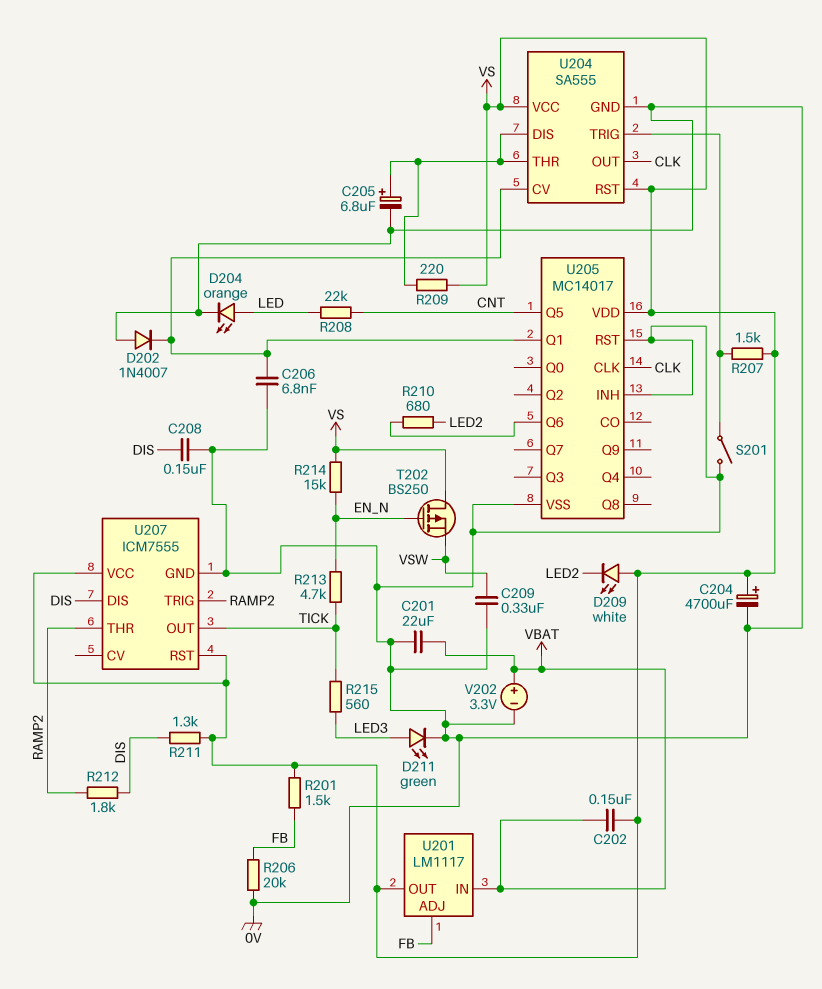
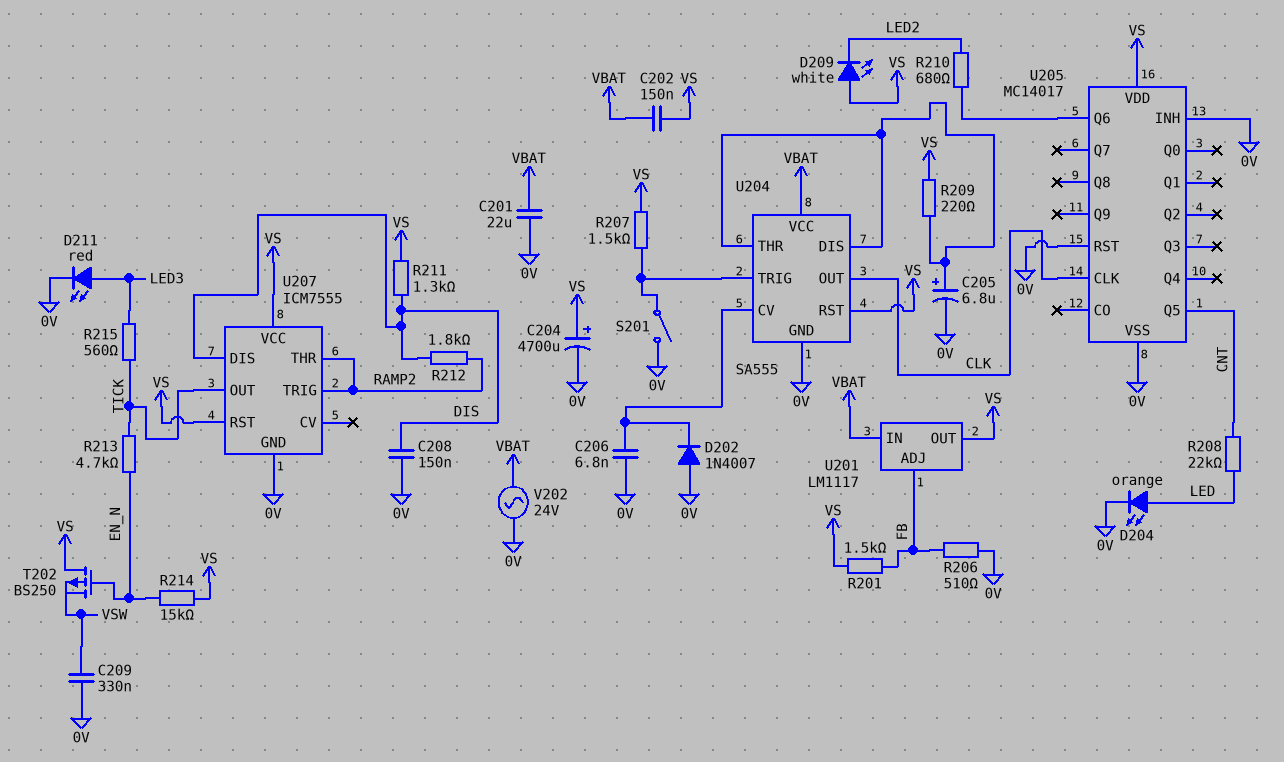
D211: LED green (A LED3, K 0V) -> LED red (A LED3, K 0V)
R206: 20k (0V, FB) -> 510 (0V, FB)
U204 pin VCC: VS -> VBAT
U205 pin Q1: U204/CV -> none
V202: 3.3V (plus VBAT, minus 0V) -> AC 24V (0V, VBAT)

